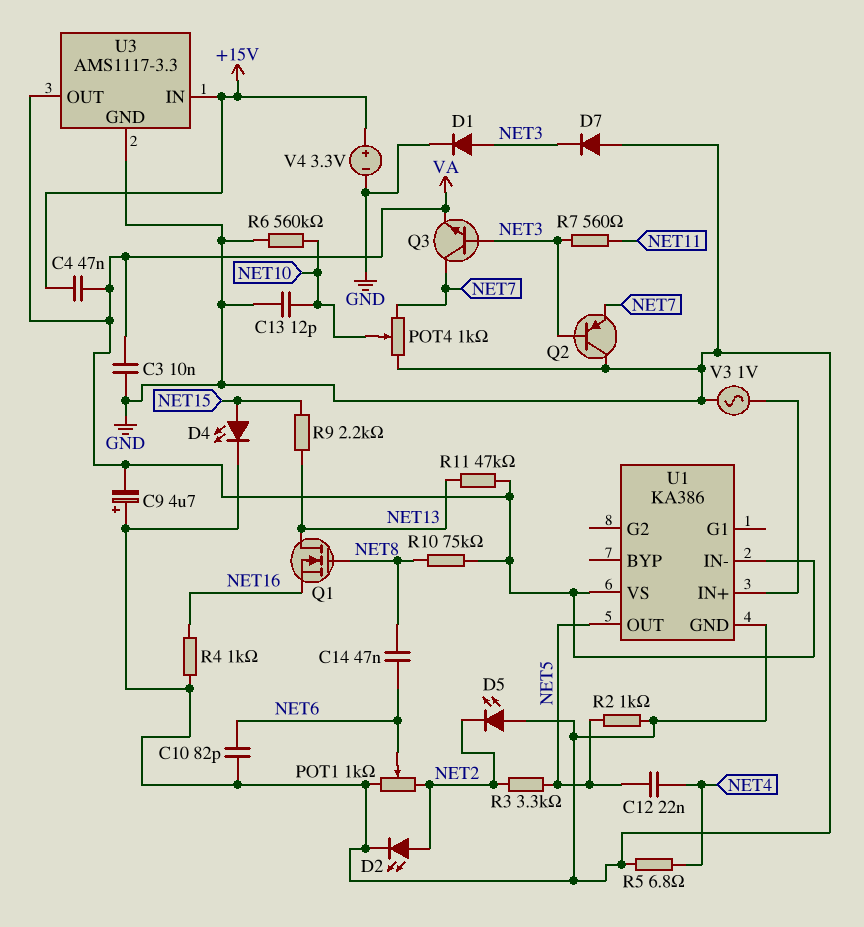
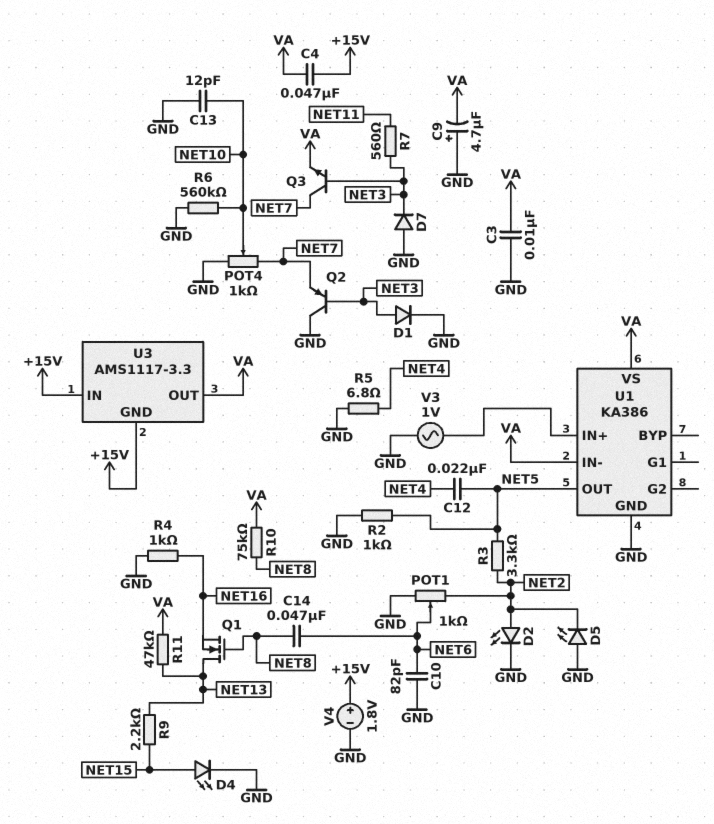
U3 pin GND: GND -> +15V
V4: 3.3V (plus +15V, minus GND) -> 1.8V (plus +15V, minus GND)

